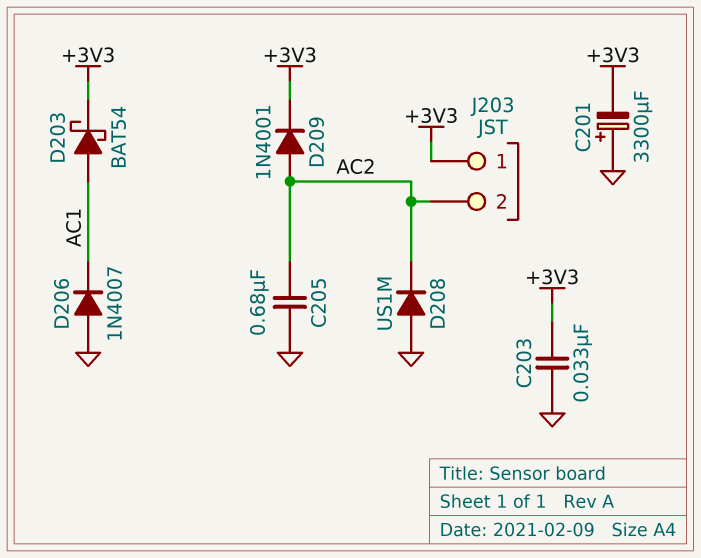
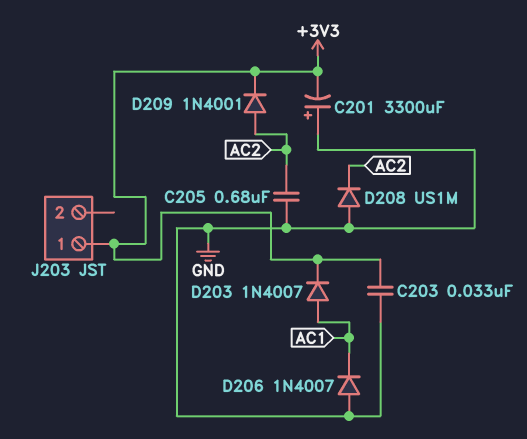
D203: schottky BAT54 (A AC1, K +3V3) -> diode 1N4007 (A AC1, K +3V3)
J203 pin 2: AC2 -> none

